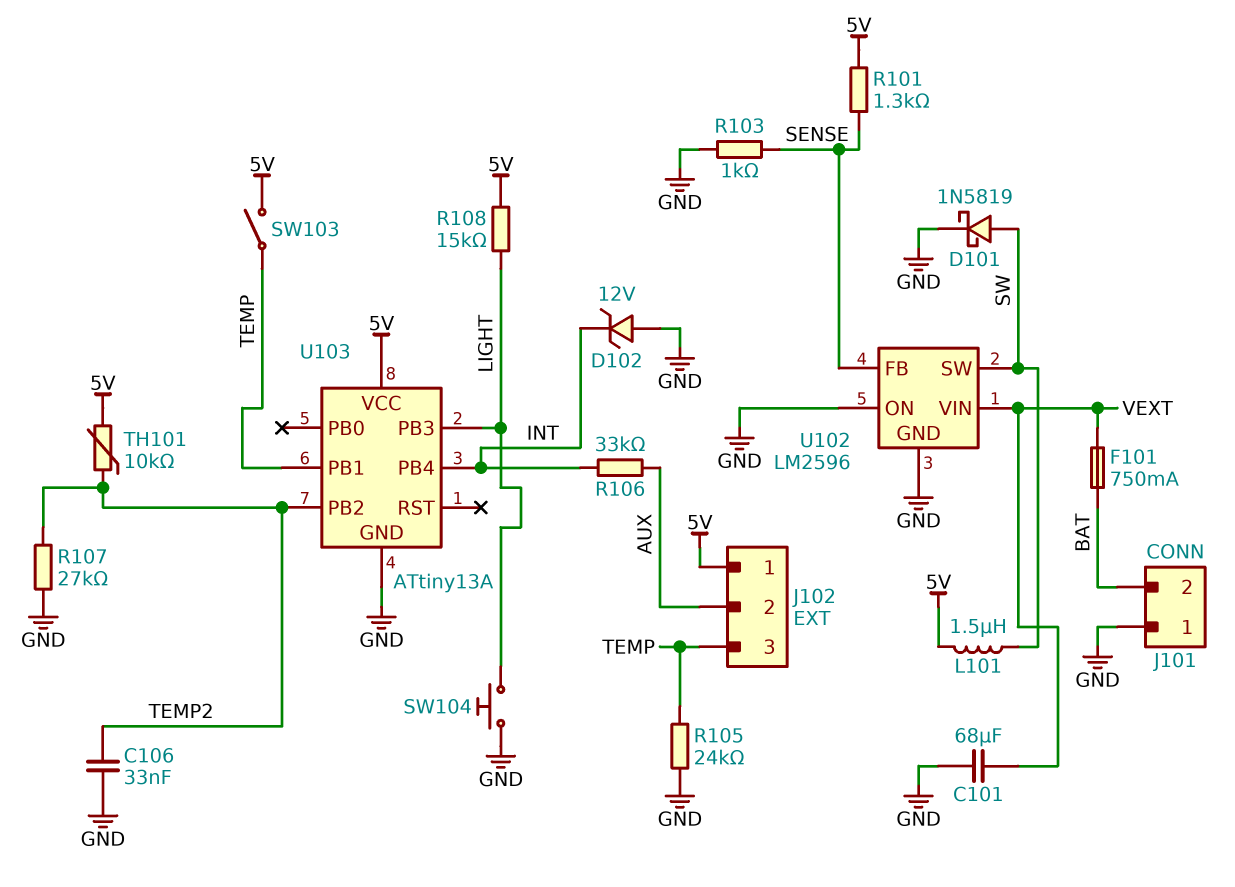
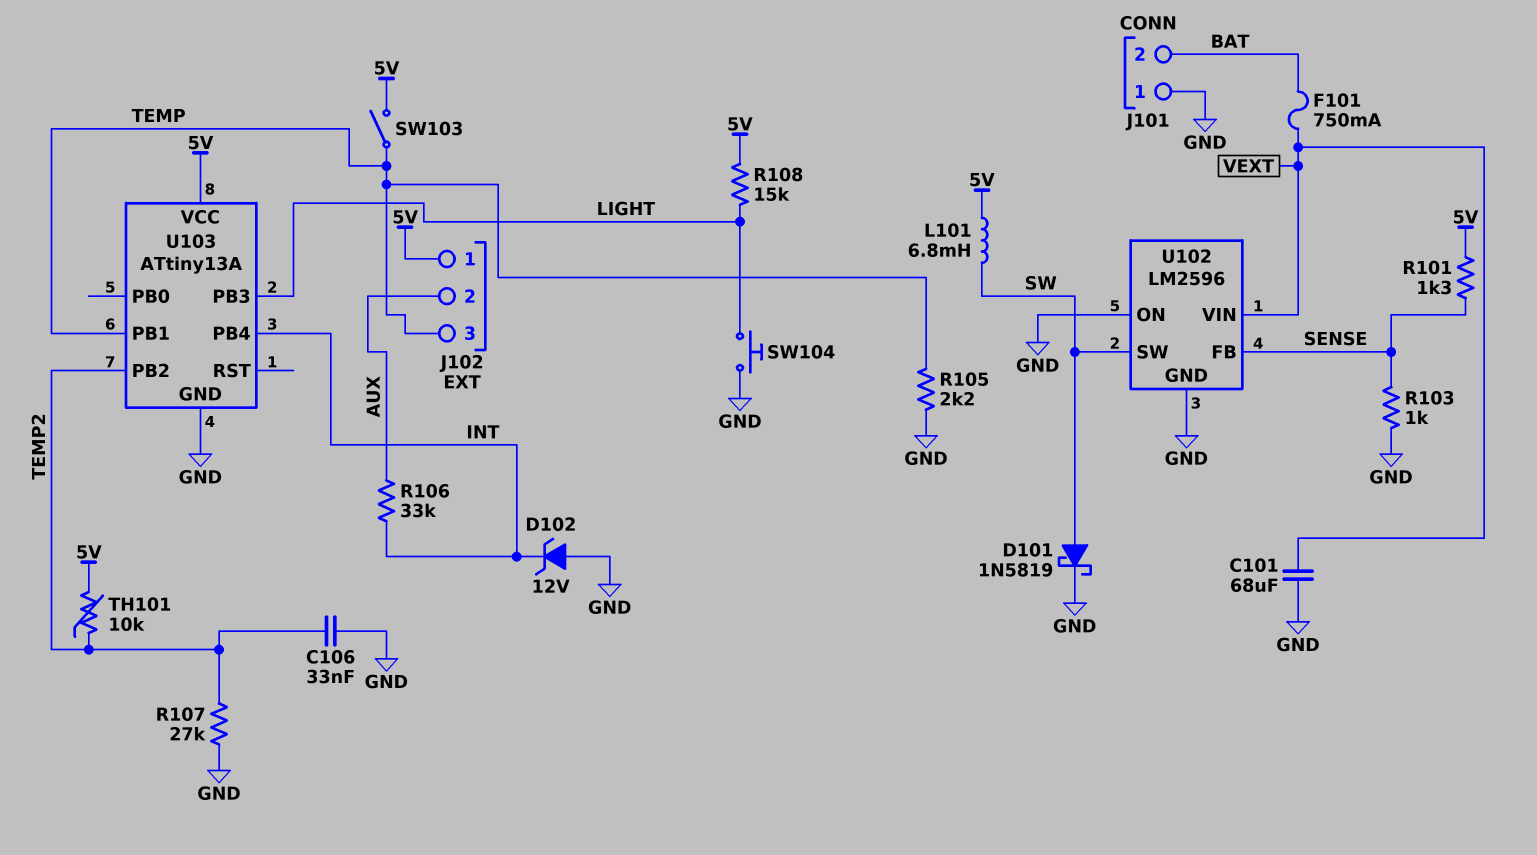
L101: 1.5uH (5V, SW) -> 6.8mH (5V, SW)
R105: 24k (GND, TEMP) -> 2.2k (GND, TEMP)

